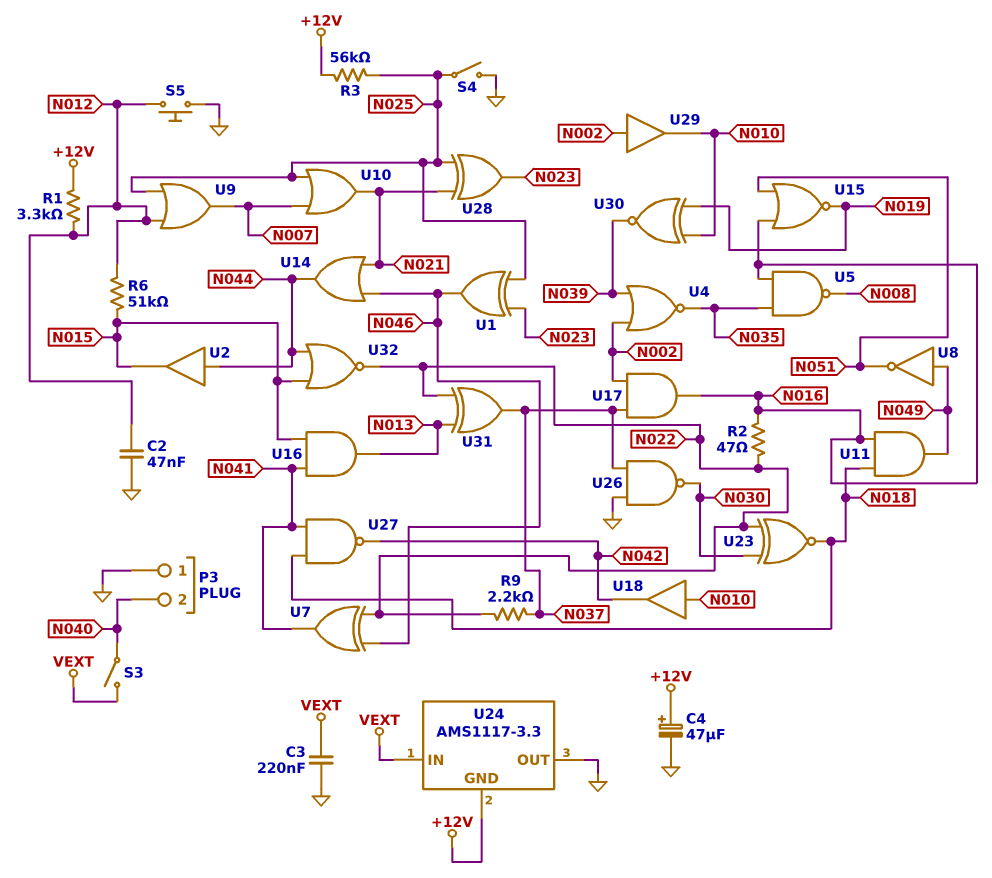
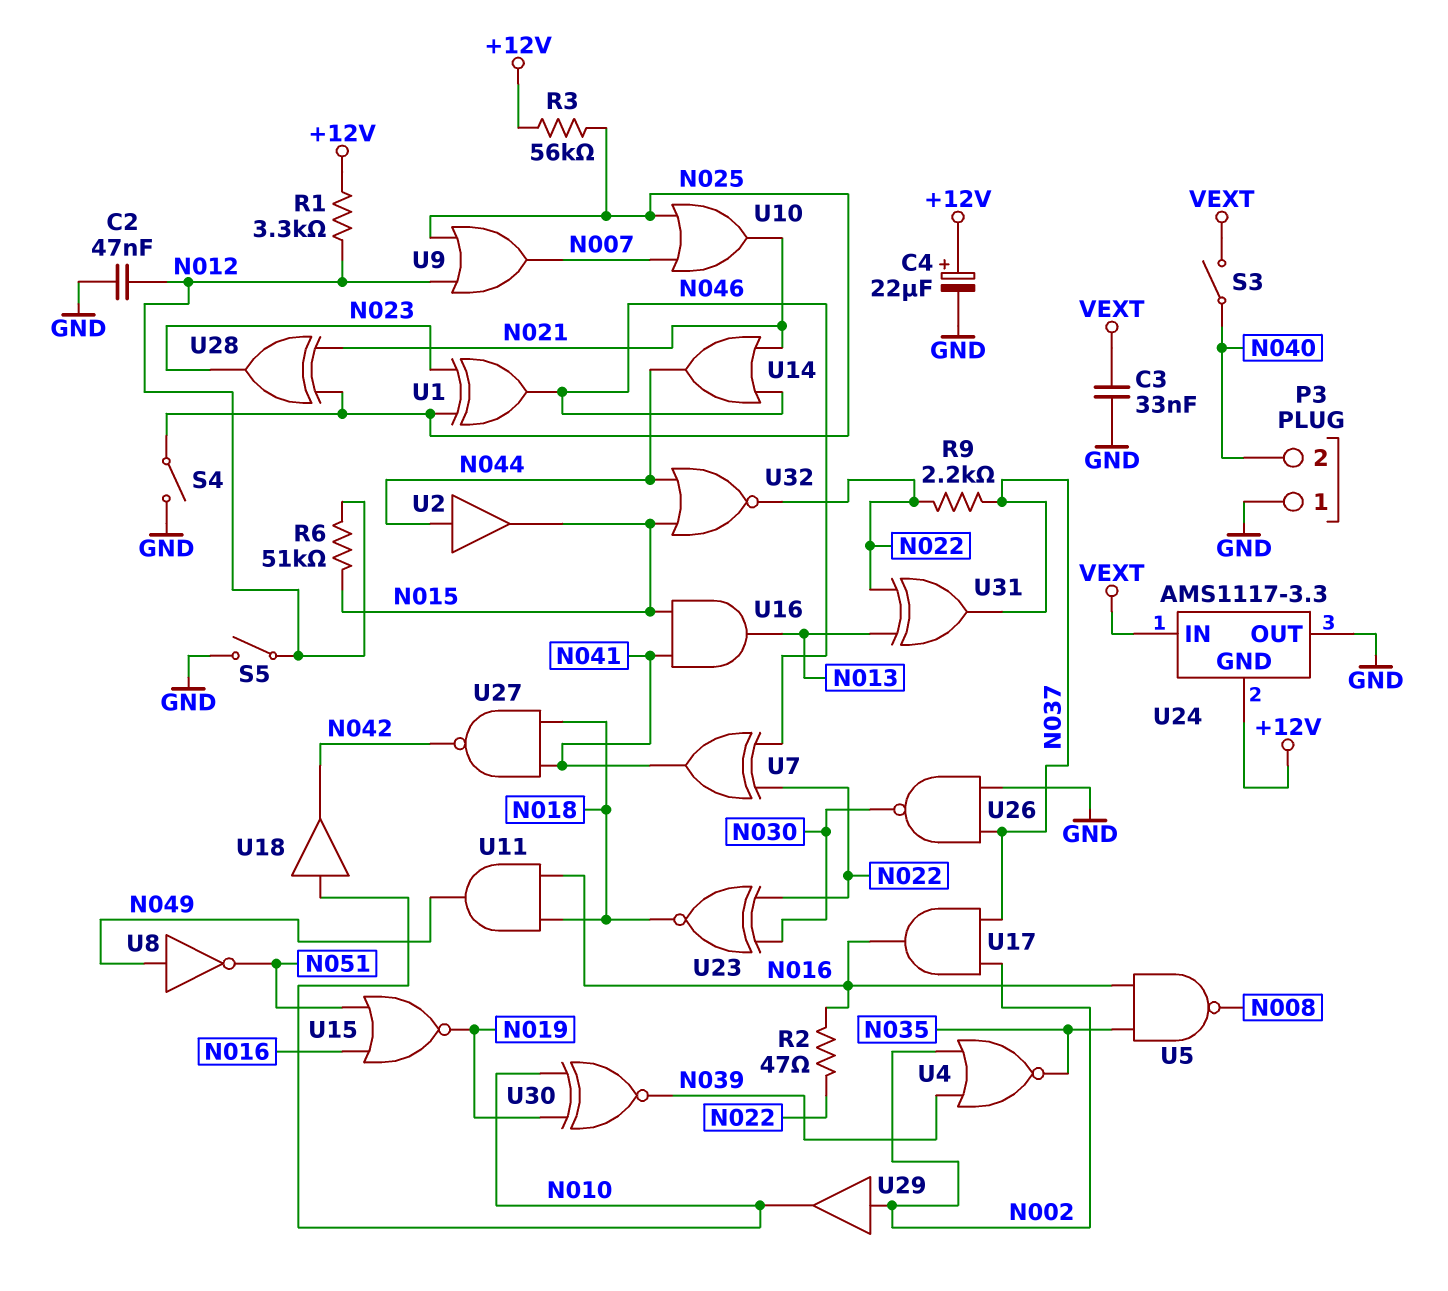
C3: 220nF (GND, VEXT) -> 33nF (GND, VEXT)
C4: 47uF (plus +12V, minus GND) -> 22uF (plus +12V, minus GND)
S5: button (GND, N012) -> switch (GND, N012)

